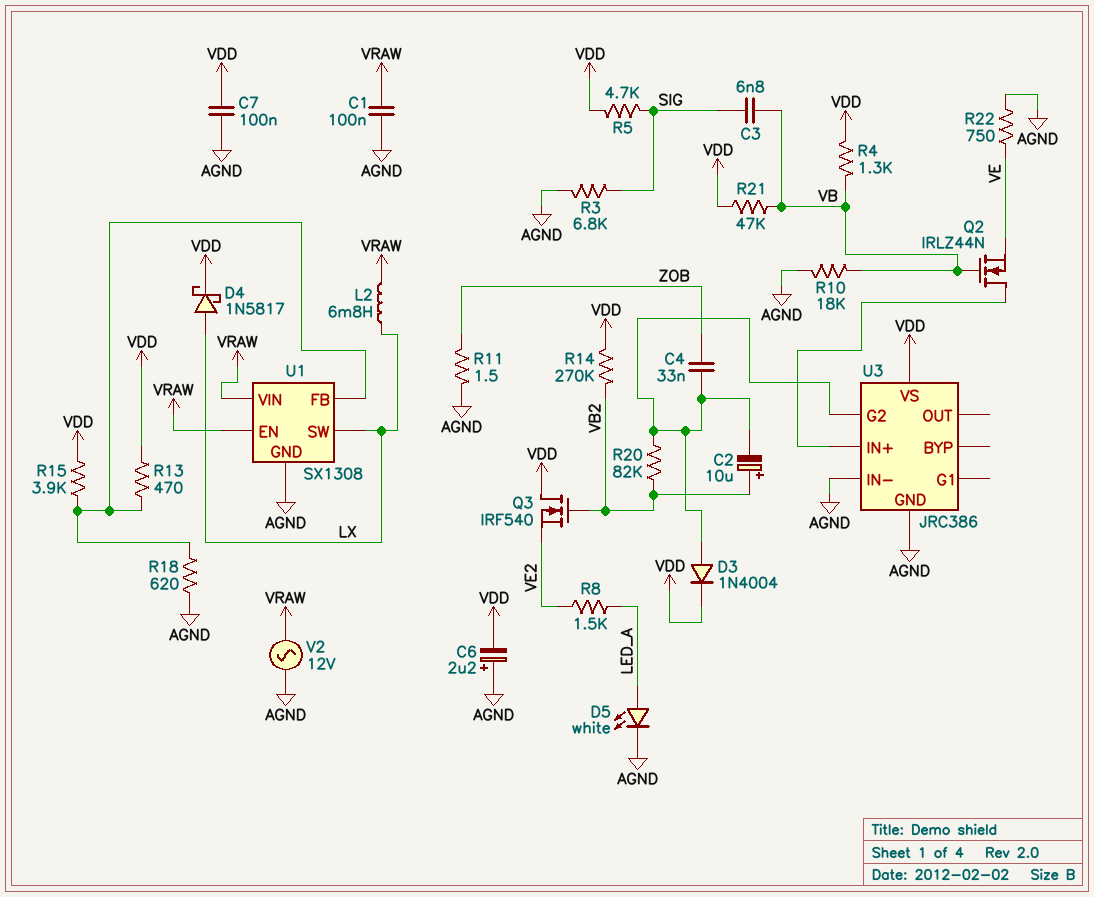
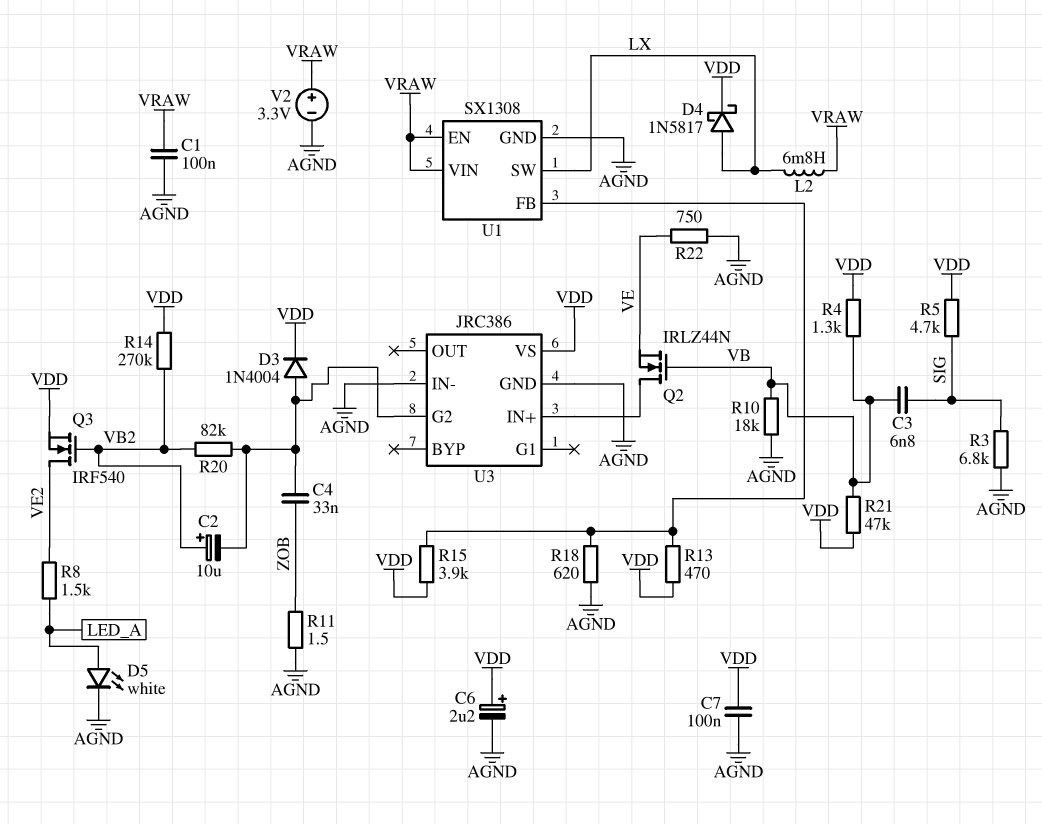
C6: 2.2uF (plus AGND, minus VDD) -> 2.2uF (plus VDD, minus AGND)
Q3: NMOS IRF540 (G VB2, D VDD, S VE2) -> NMOS IRF540 (G VB2, D VE2, S VDD)
V2: AC 12V (AGND, VRAW) -> 3.3V (plus VRAW, minus AGND)

